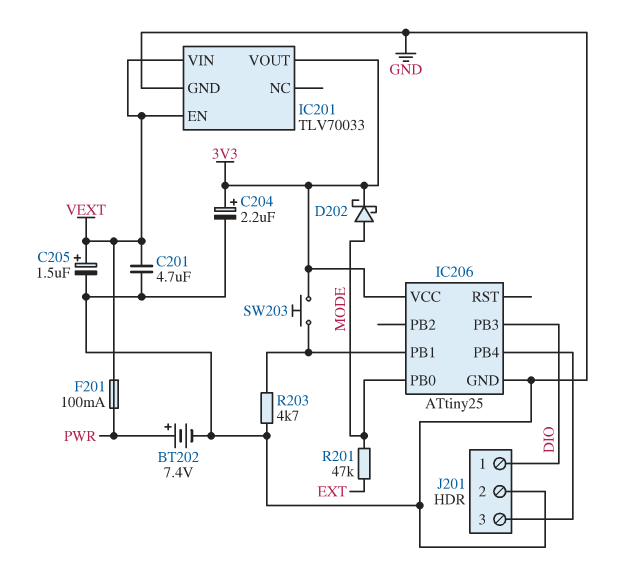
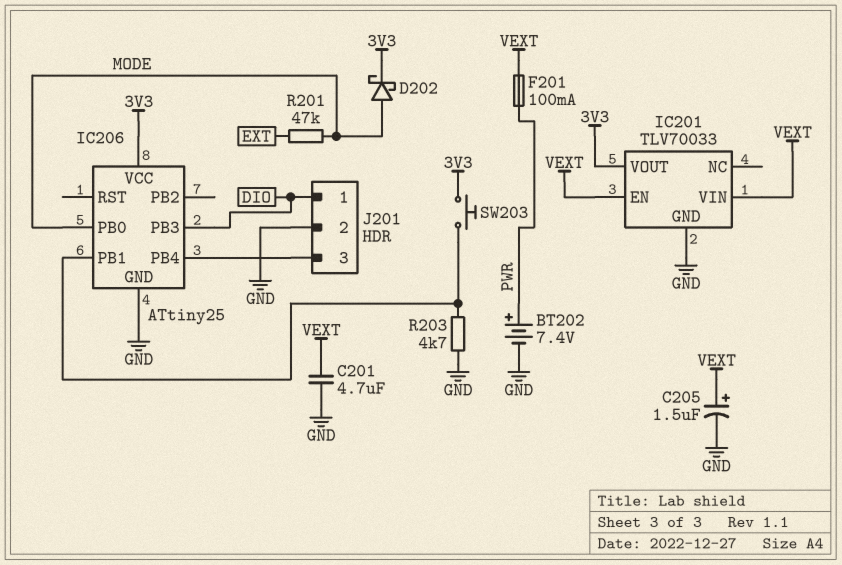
C204: 2.2uF (plus 3V3, minus GND) -> none

